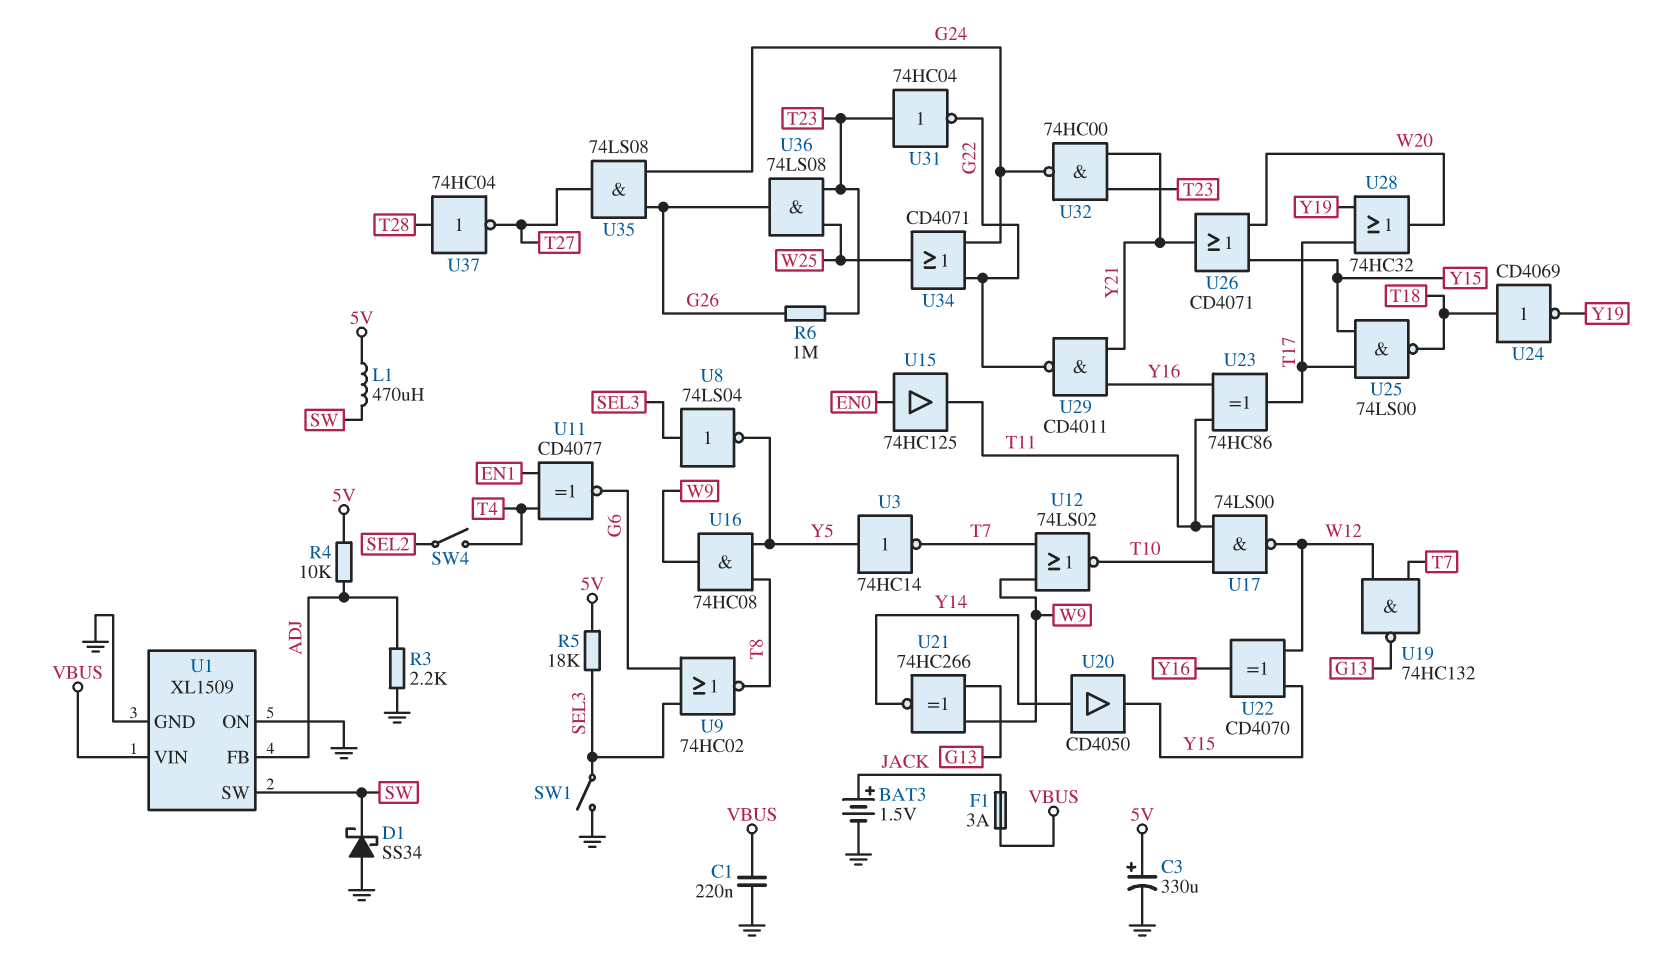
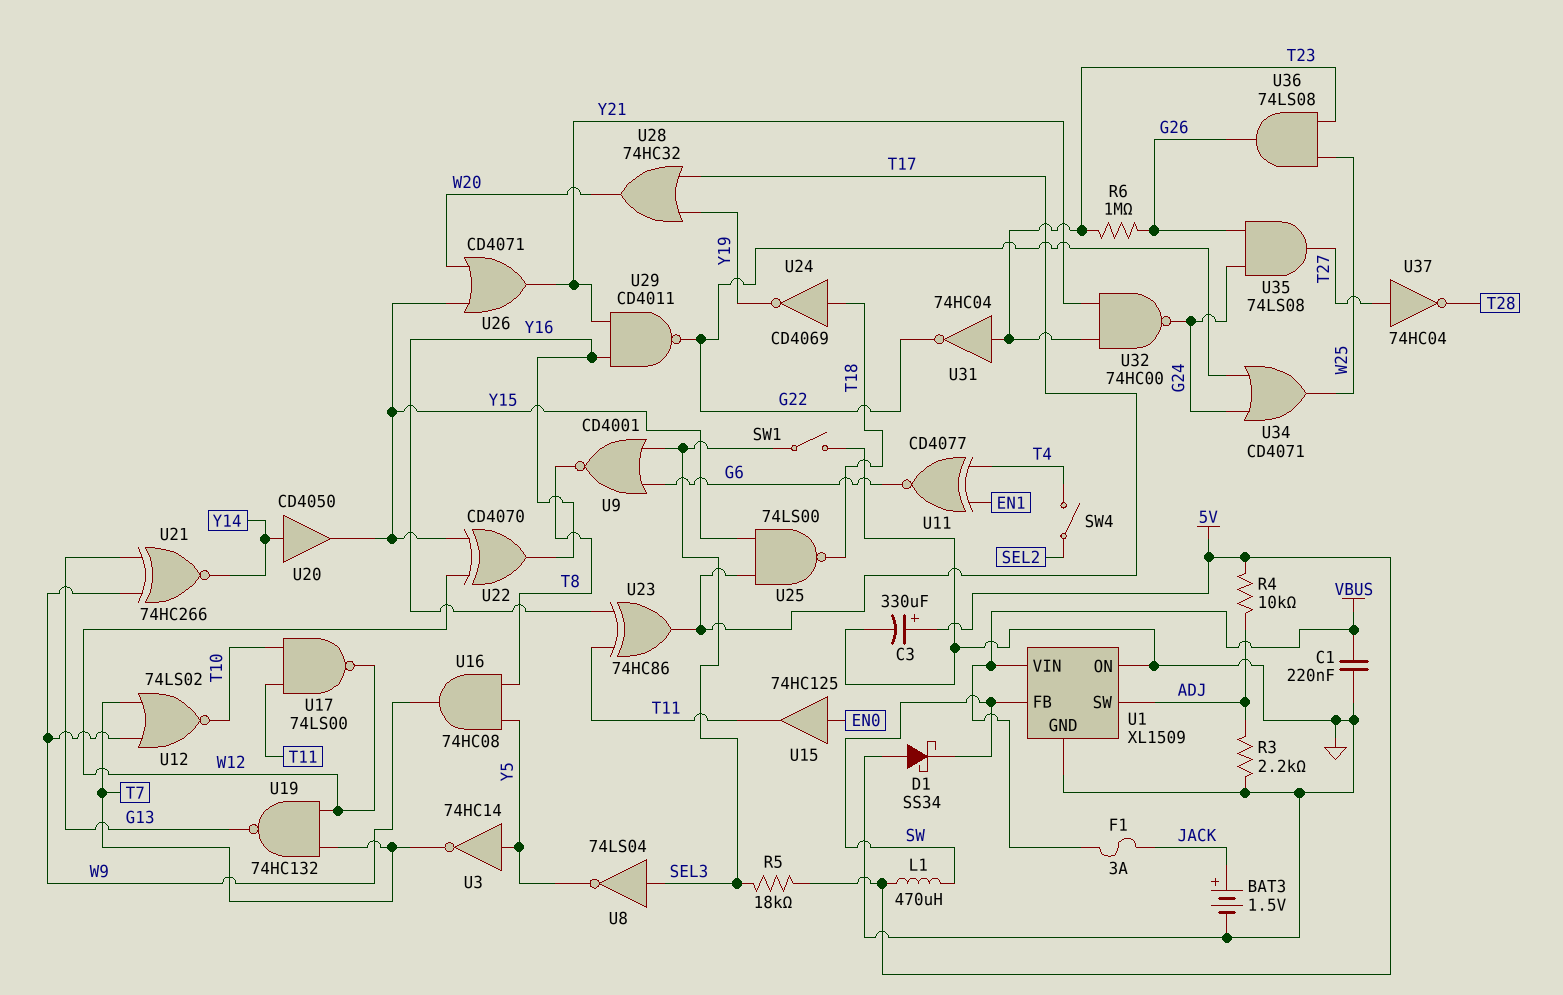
U1 pin FB: ADJ -> SW
U1 pin SW: SW -> ADJ
U9: NOR 74HC02 (in G6, in SEL3, out T8) -> NOR CD4001 (in G6, in SEL3, out T8)
U37: NOT 74HC04 (in T28, out T27) -> NOT 74HC04 (in T27, out T28)

